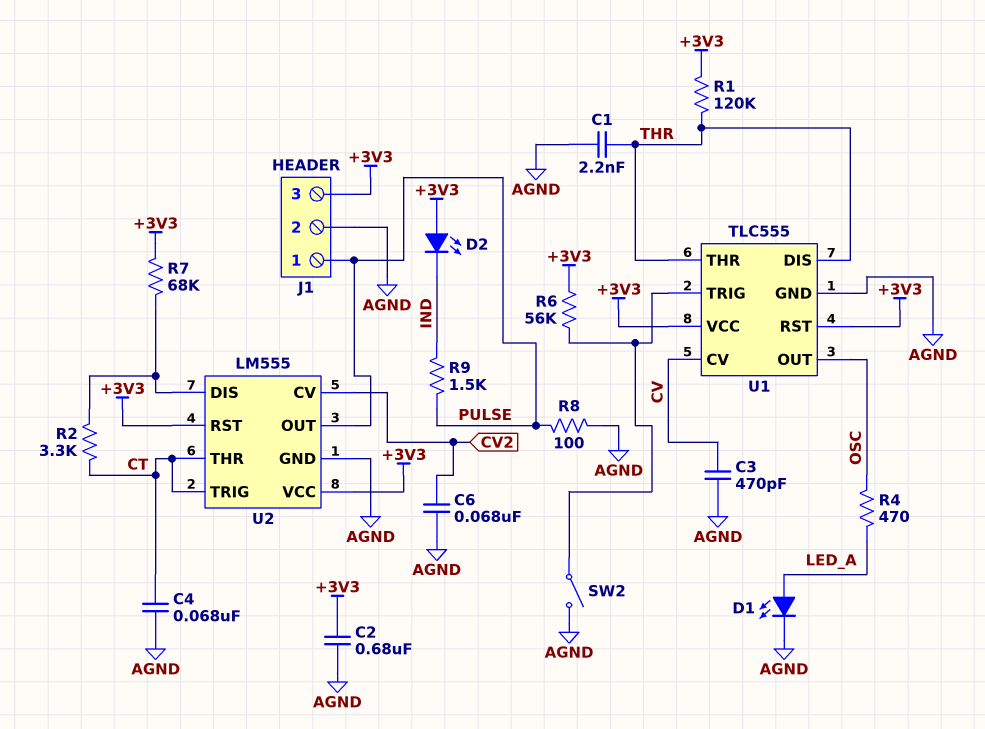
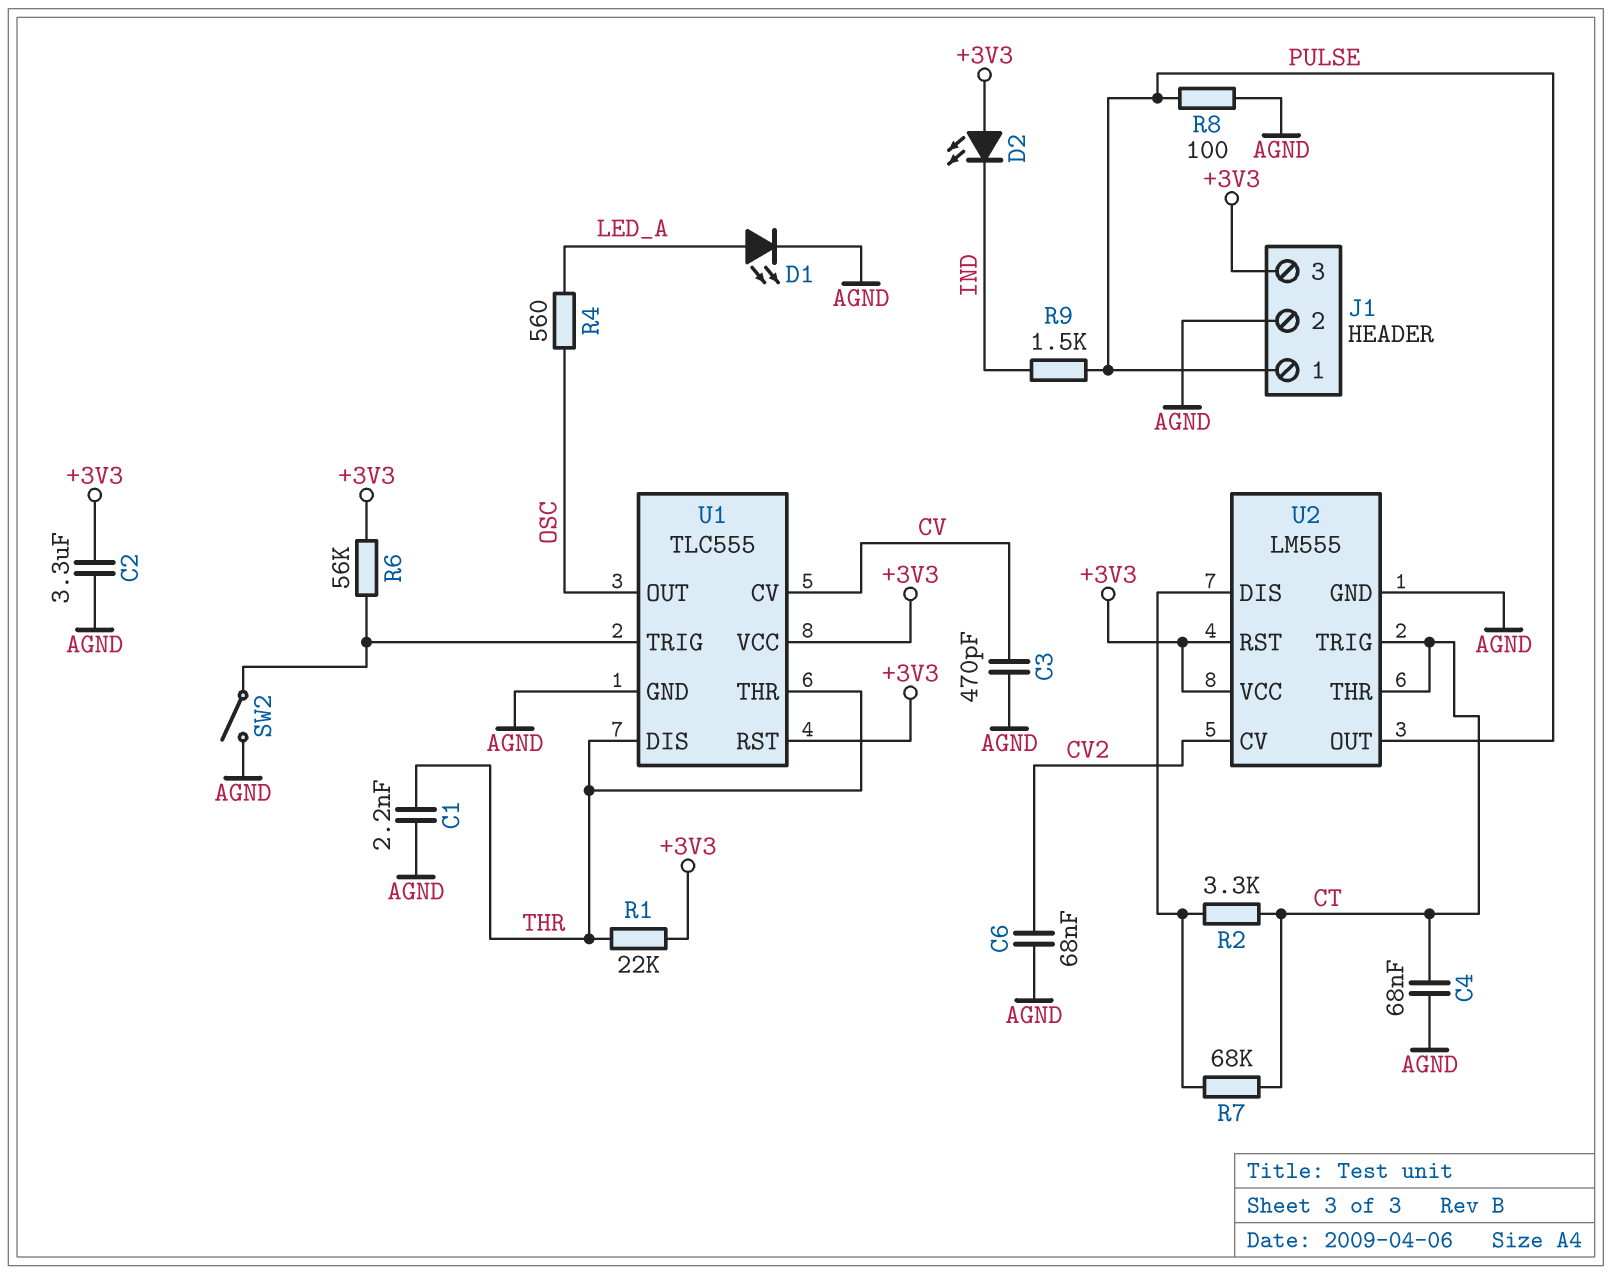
C2: 680nF (+3V3, AGND) -> 3.3uF (+3V3, AGND)
R1: 120k (+3V3, THR) -> 22k (+3V3, THR)
R4: 470 (LED_A, OSC) -> 560 (LED_A, OSC)
R7: 68k (+3V3, U2/DIS) -> 68k (CT, U2/DIS)

